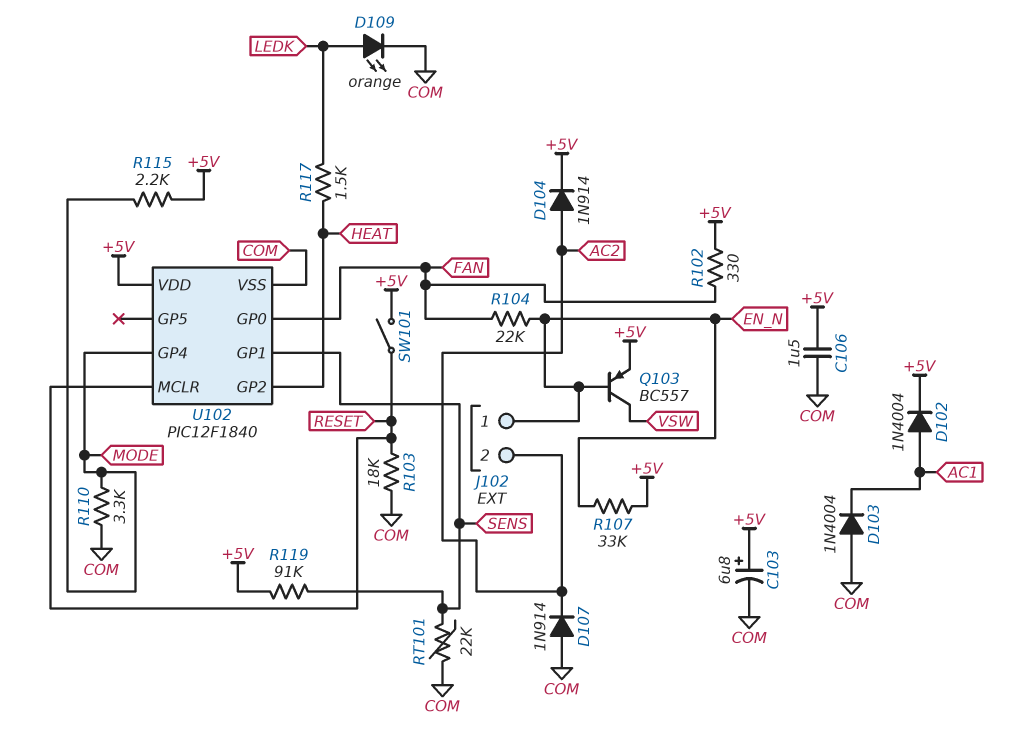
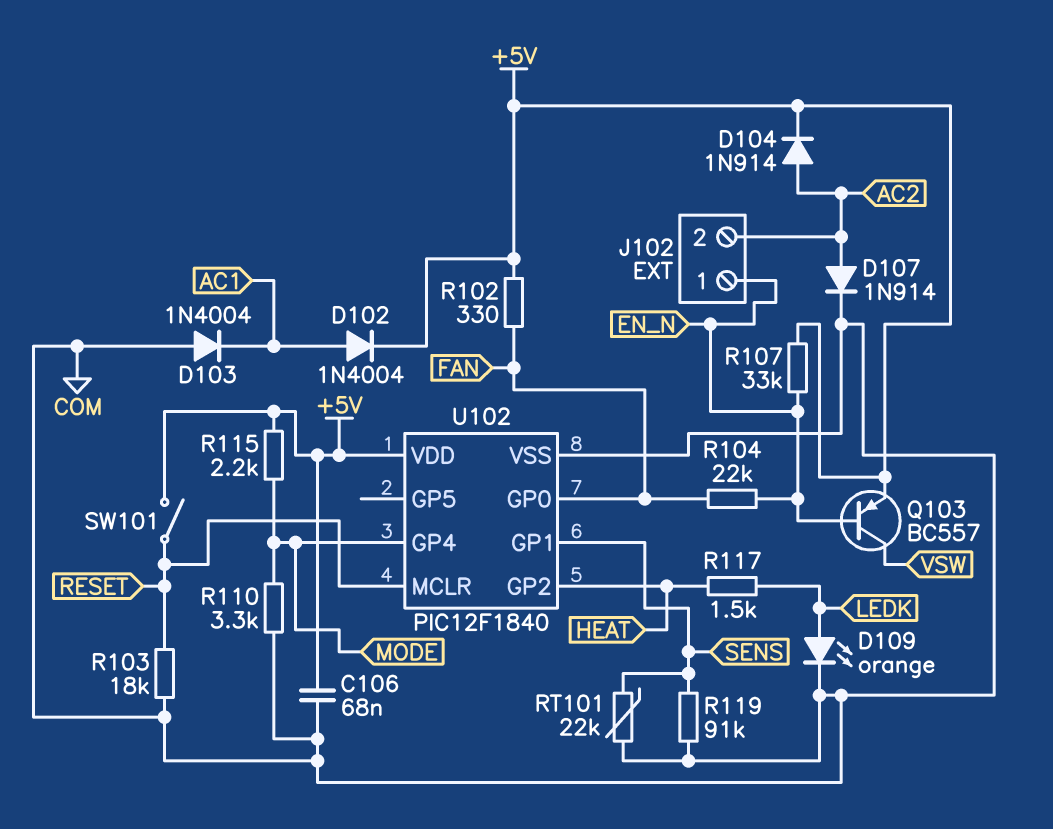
C103: 6.8uF (plus +5V, minus COM) -> none
C106: 1.5uF (+5V, COM) -> 68nF (+5V, COM)
D107: diode 1N914 (A COM, K AC2) -> diode 1N914 (A AC2, K COM)
R119: 91k (+5V, SENS) -> 91k (COM, SENS)

